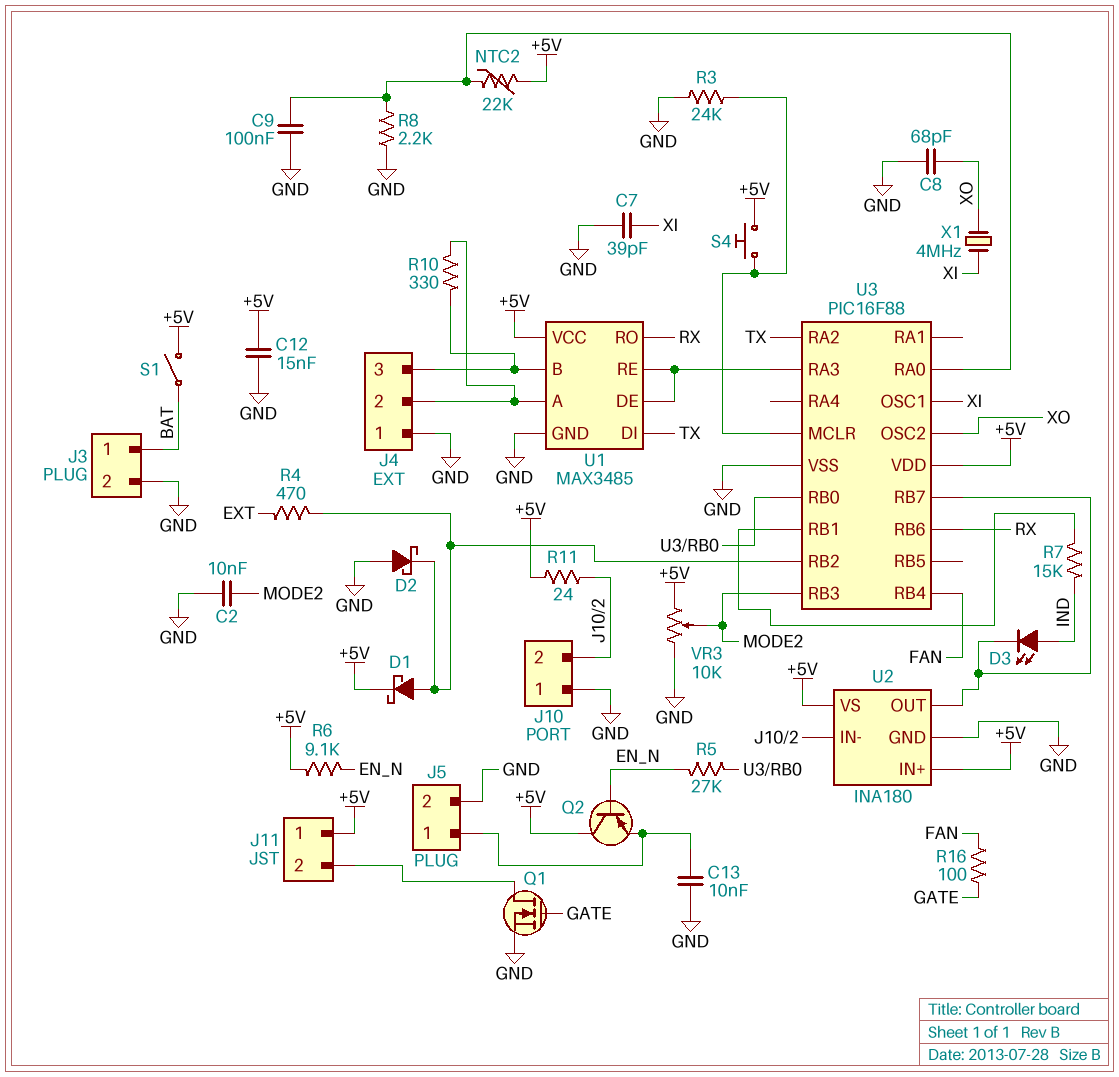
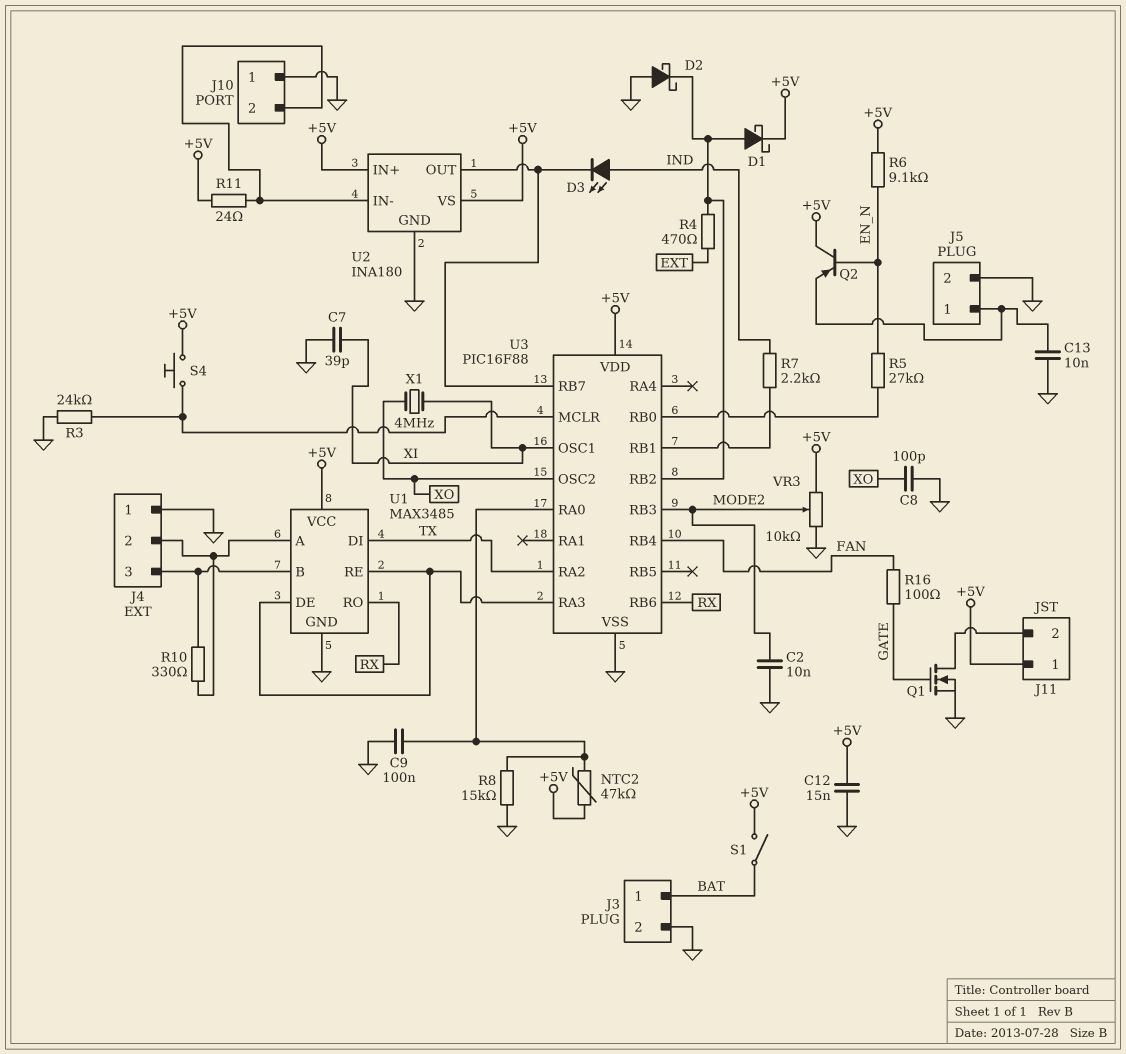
C8: 68pF (GND, XO) -> 100pF (GND, XO)
NTC2: 22k (+5V, U3/RA0) -> 47k (+5V, U3/RA0)
R7: 15k (IND, U3/RB1) -> 2.2k (IND, U3/RB1)
R8: 2.2k (GND, U3/RA0) -> 15k (GND, U3/RA0)

